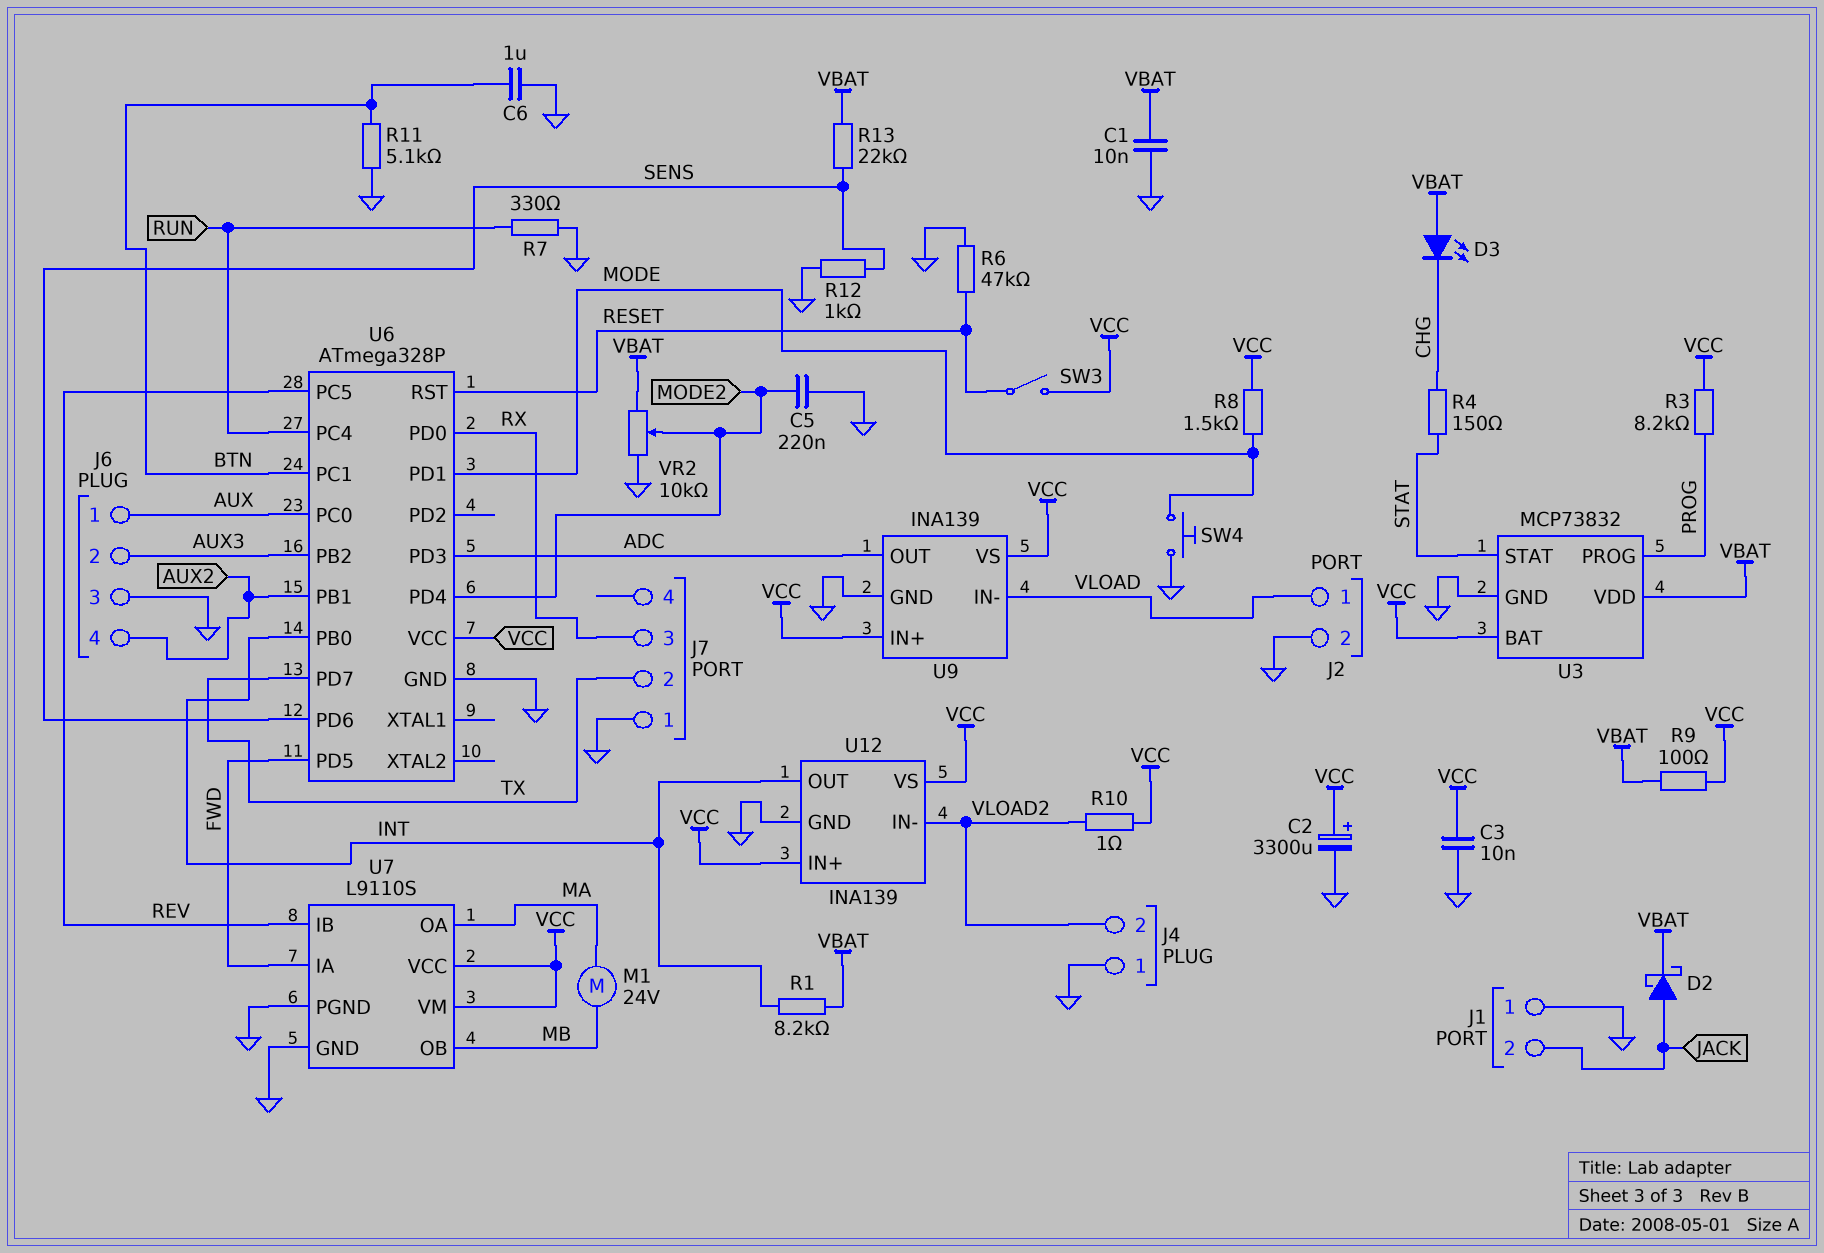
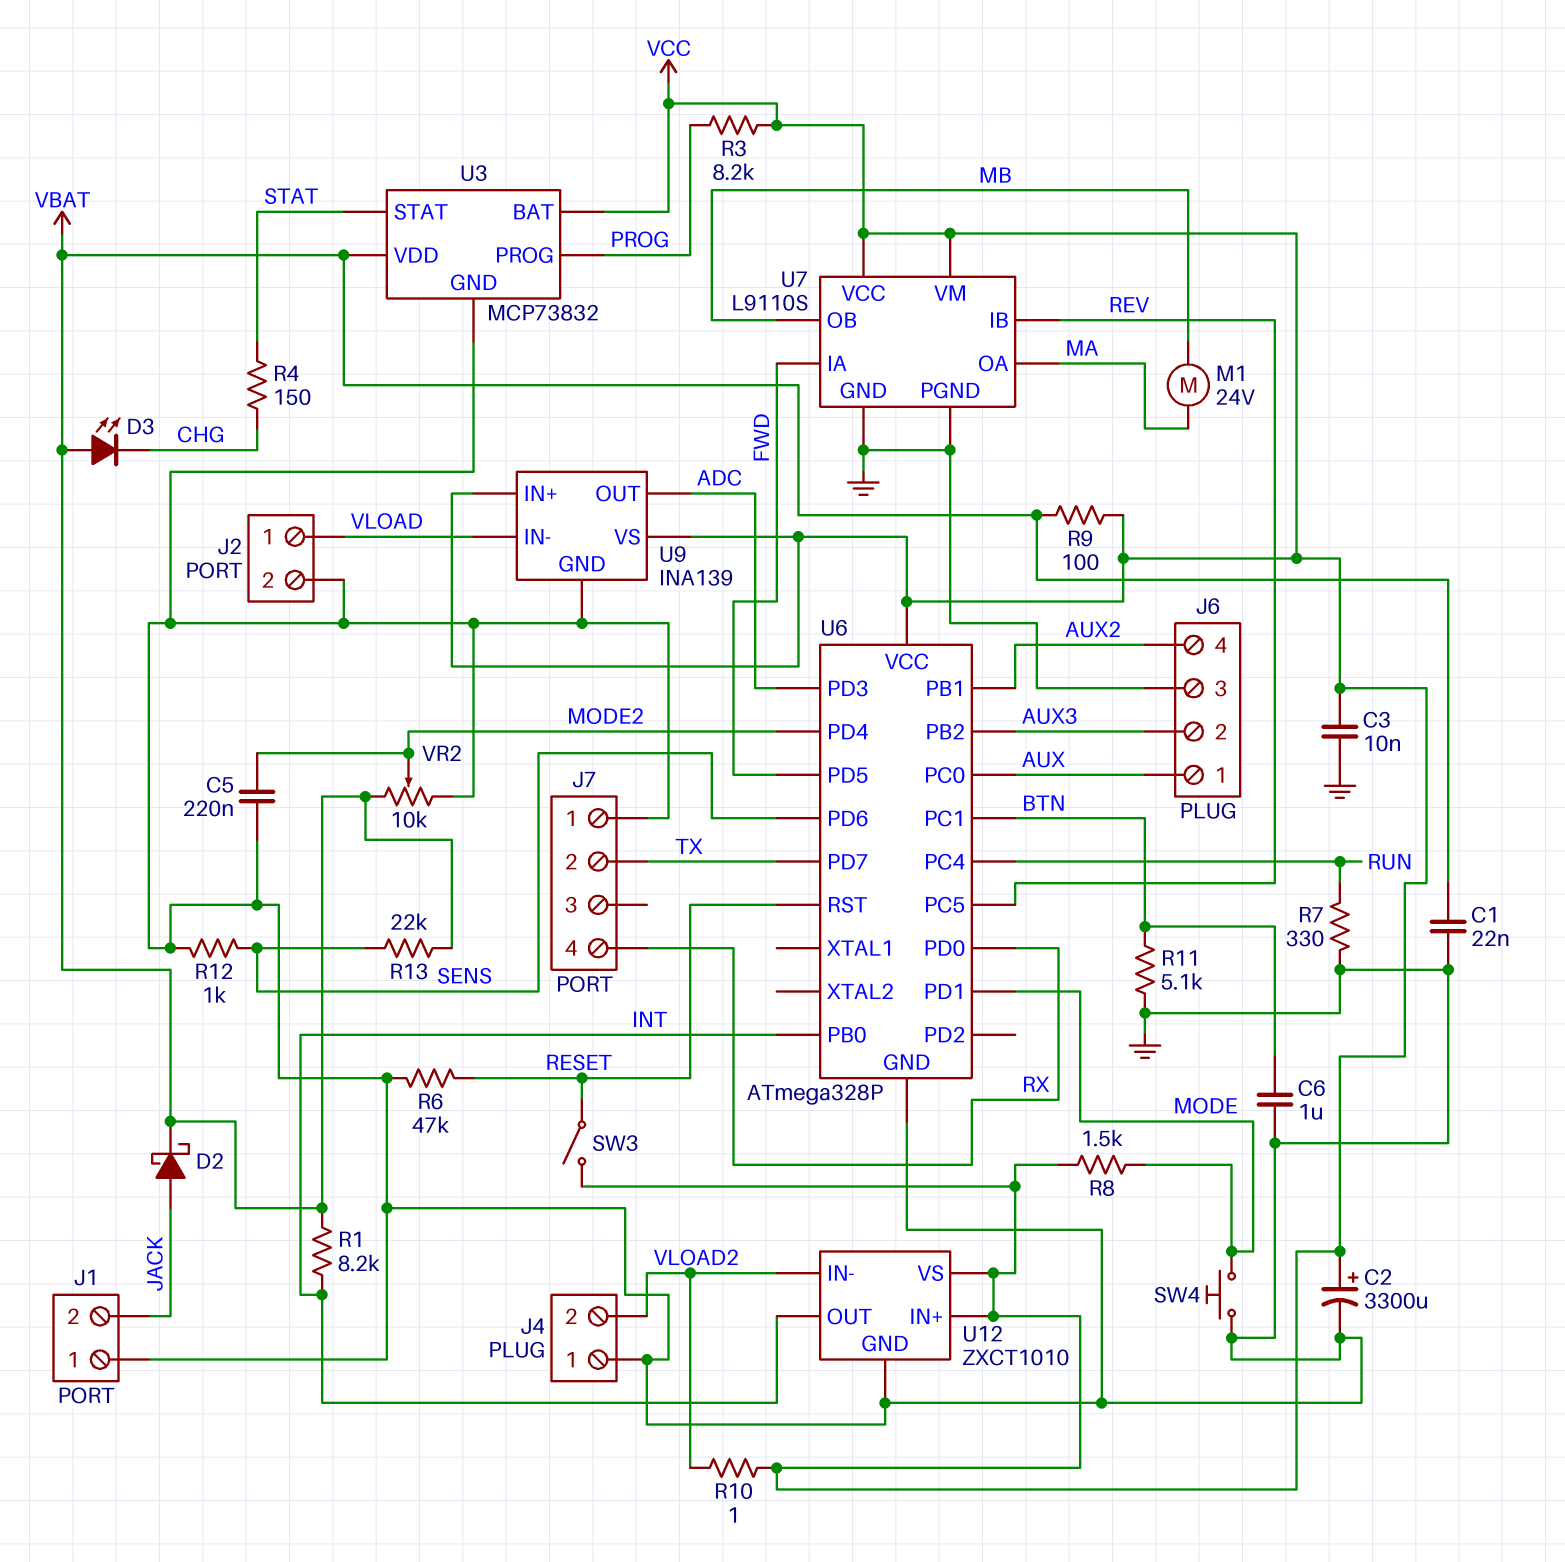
C1: 10nF (GND, VBAT) -> 22nF (GND, VBAT)
J7 pin 3: RX -> none
J7 pin 4: none -> RX
U12: INA139 -> ZXCT1010

